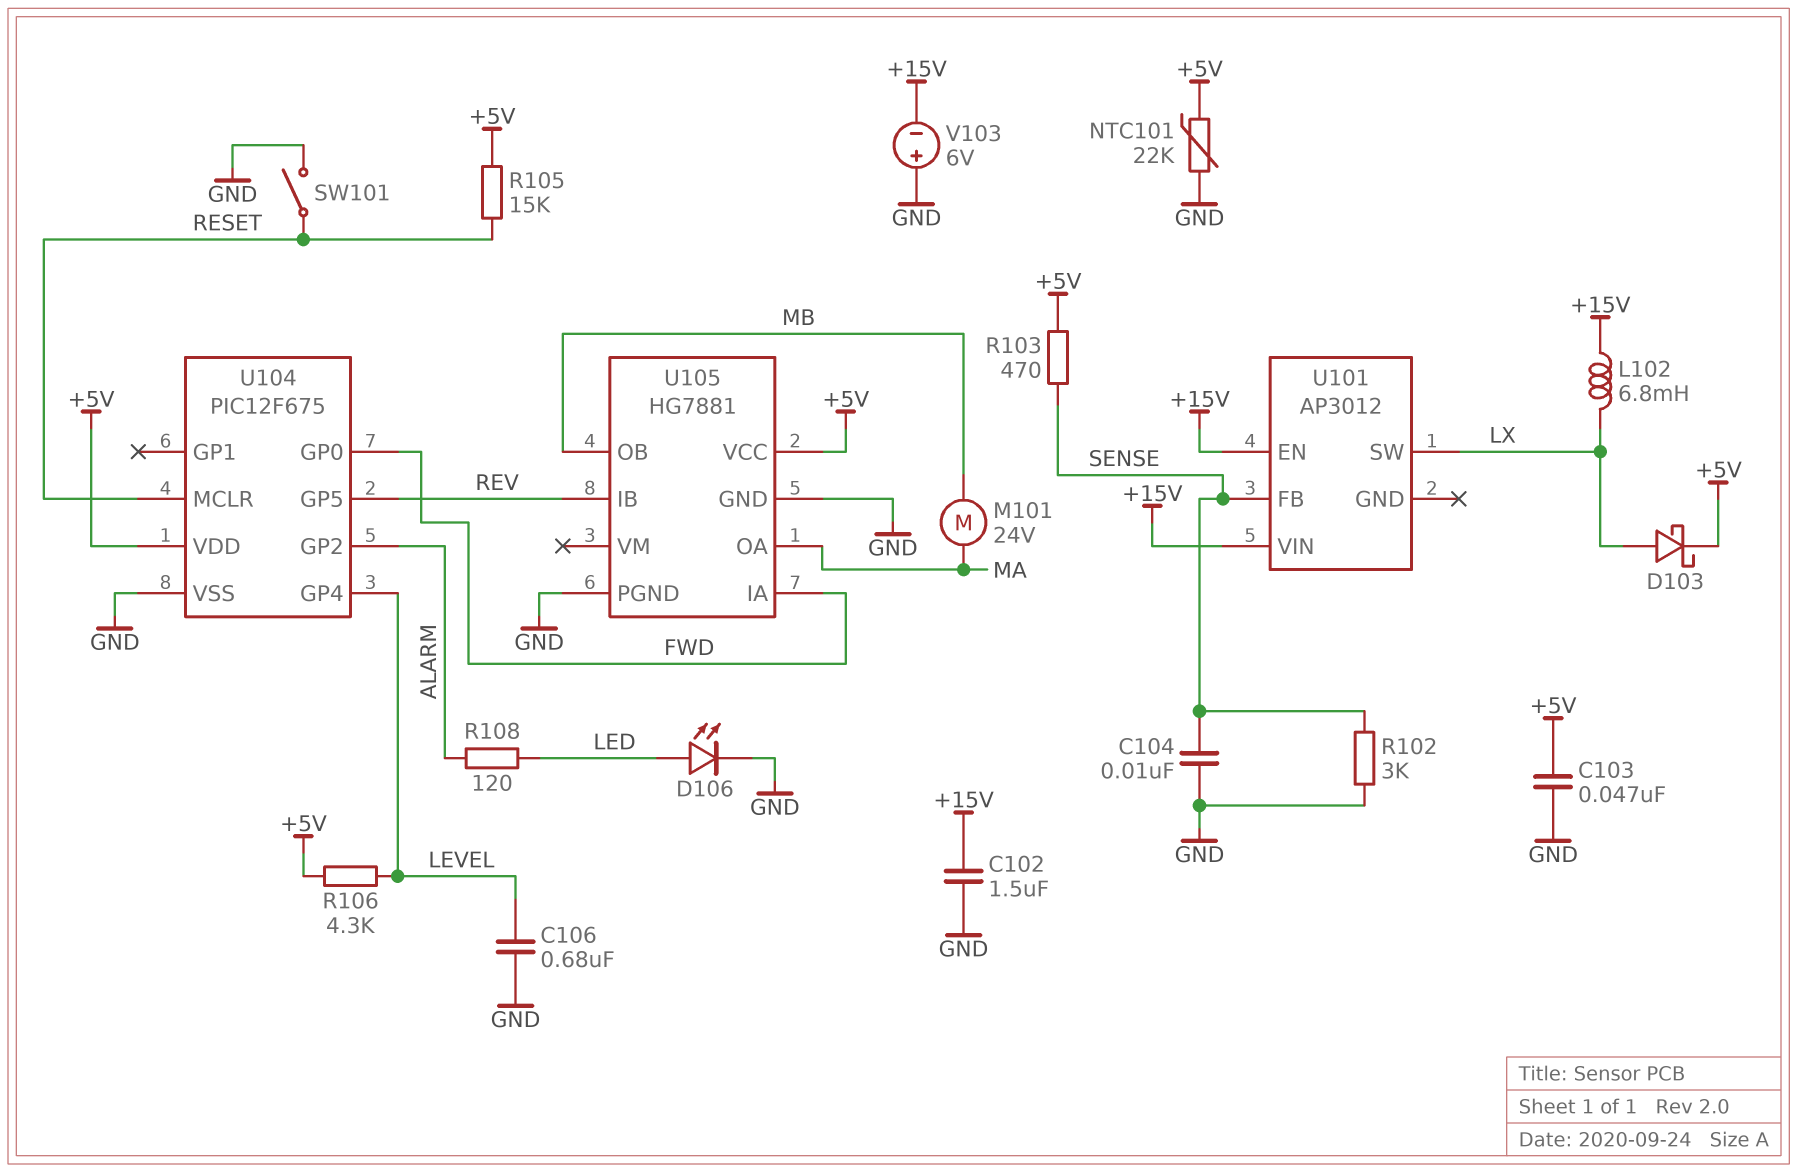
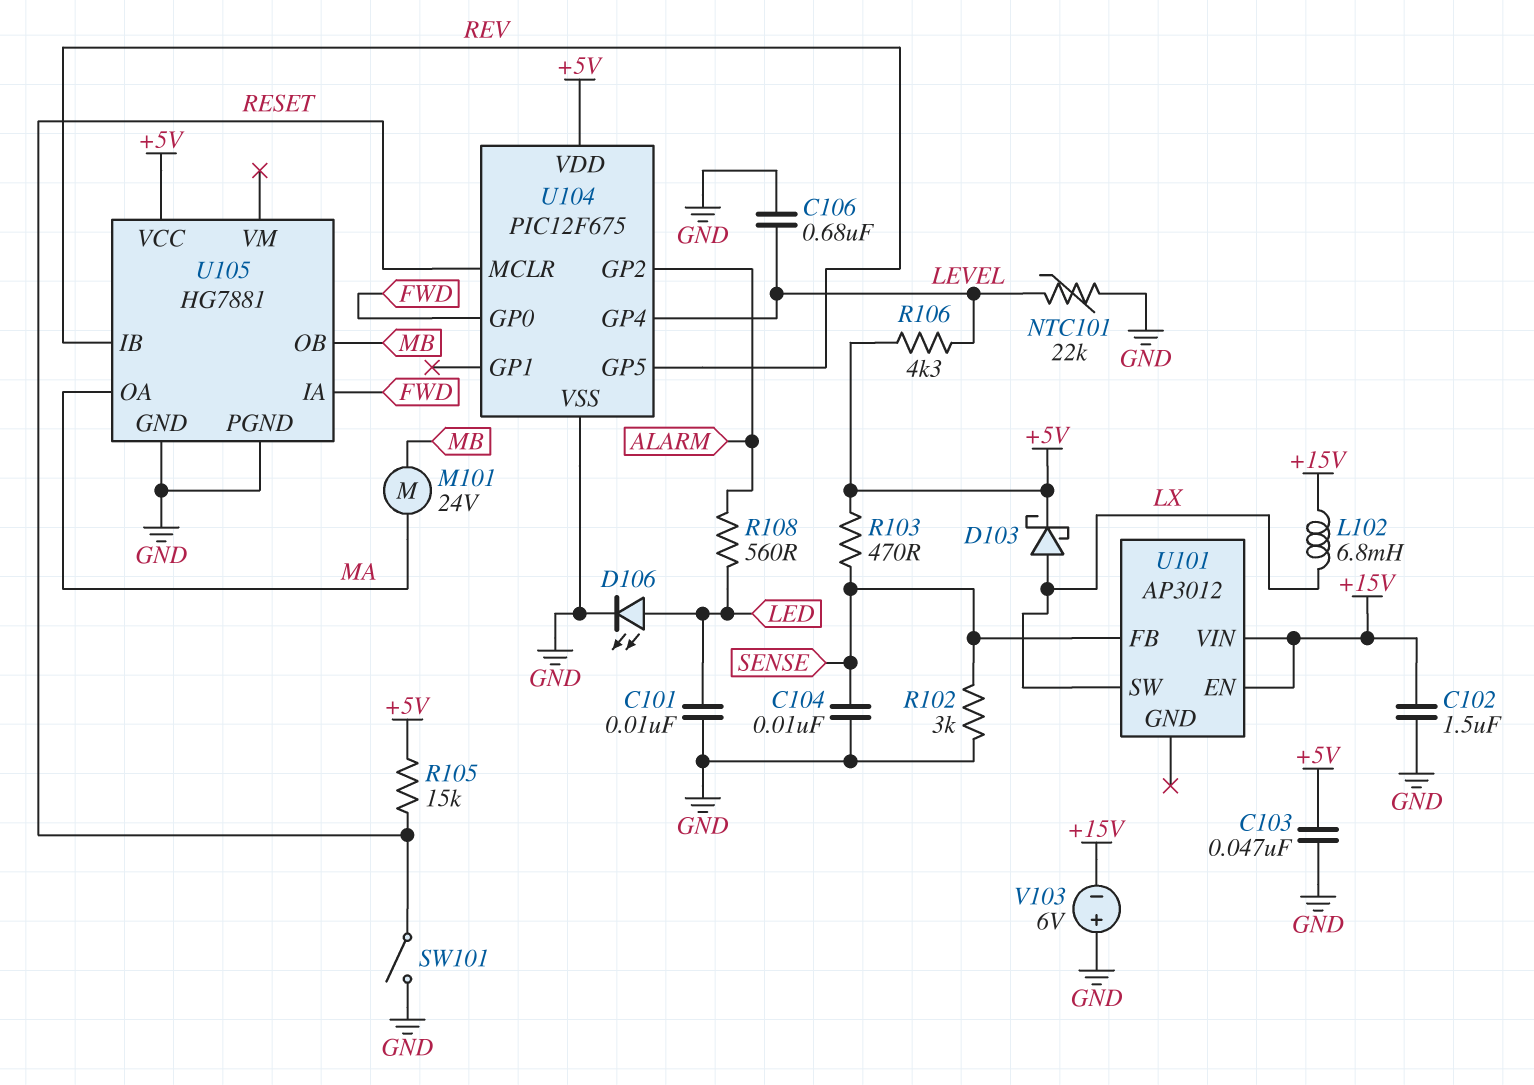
C101: none -> 10nF (GND, LED)
NTC101: 22k (+5V, GND) -> 22k (GND, LEVEL)
R108: 120 (ALARM, LED) -> 560 (ALARM, LED)

